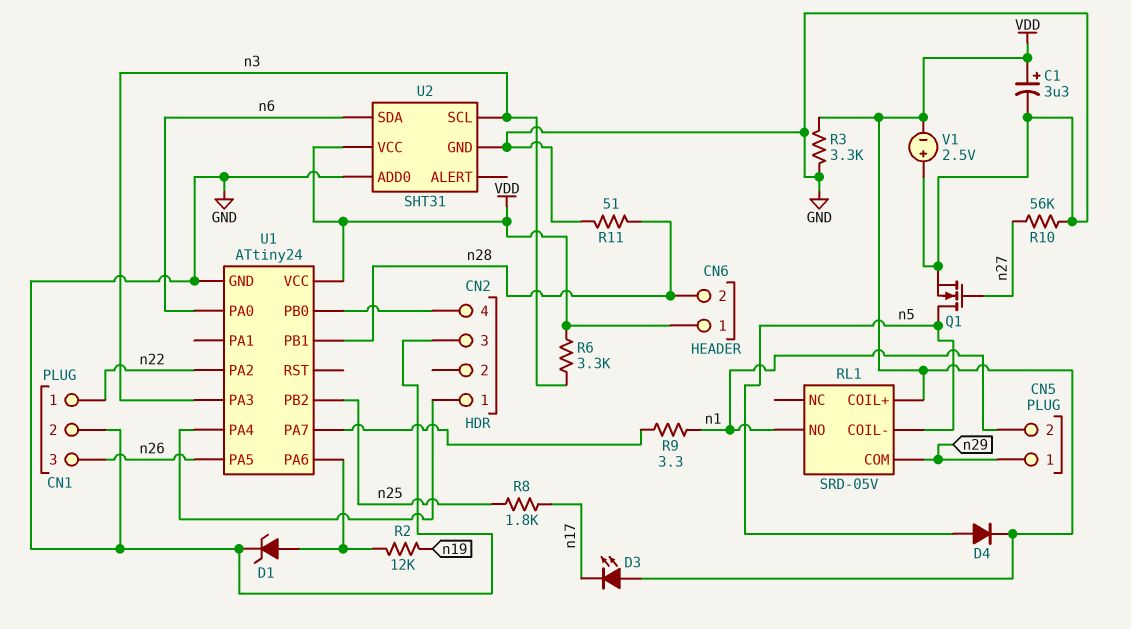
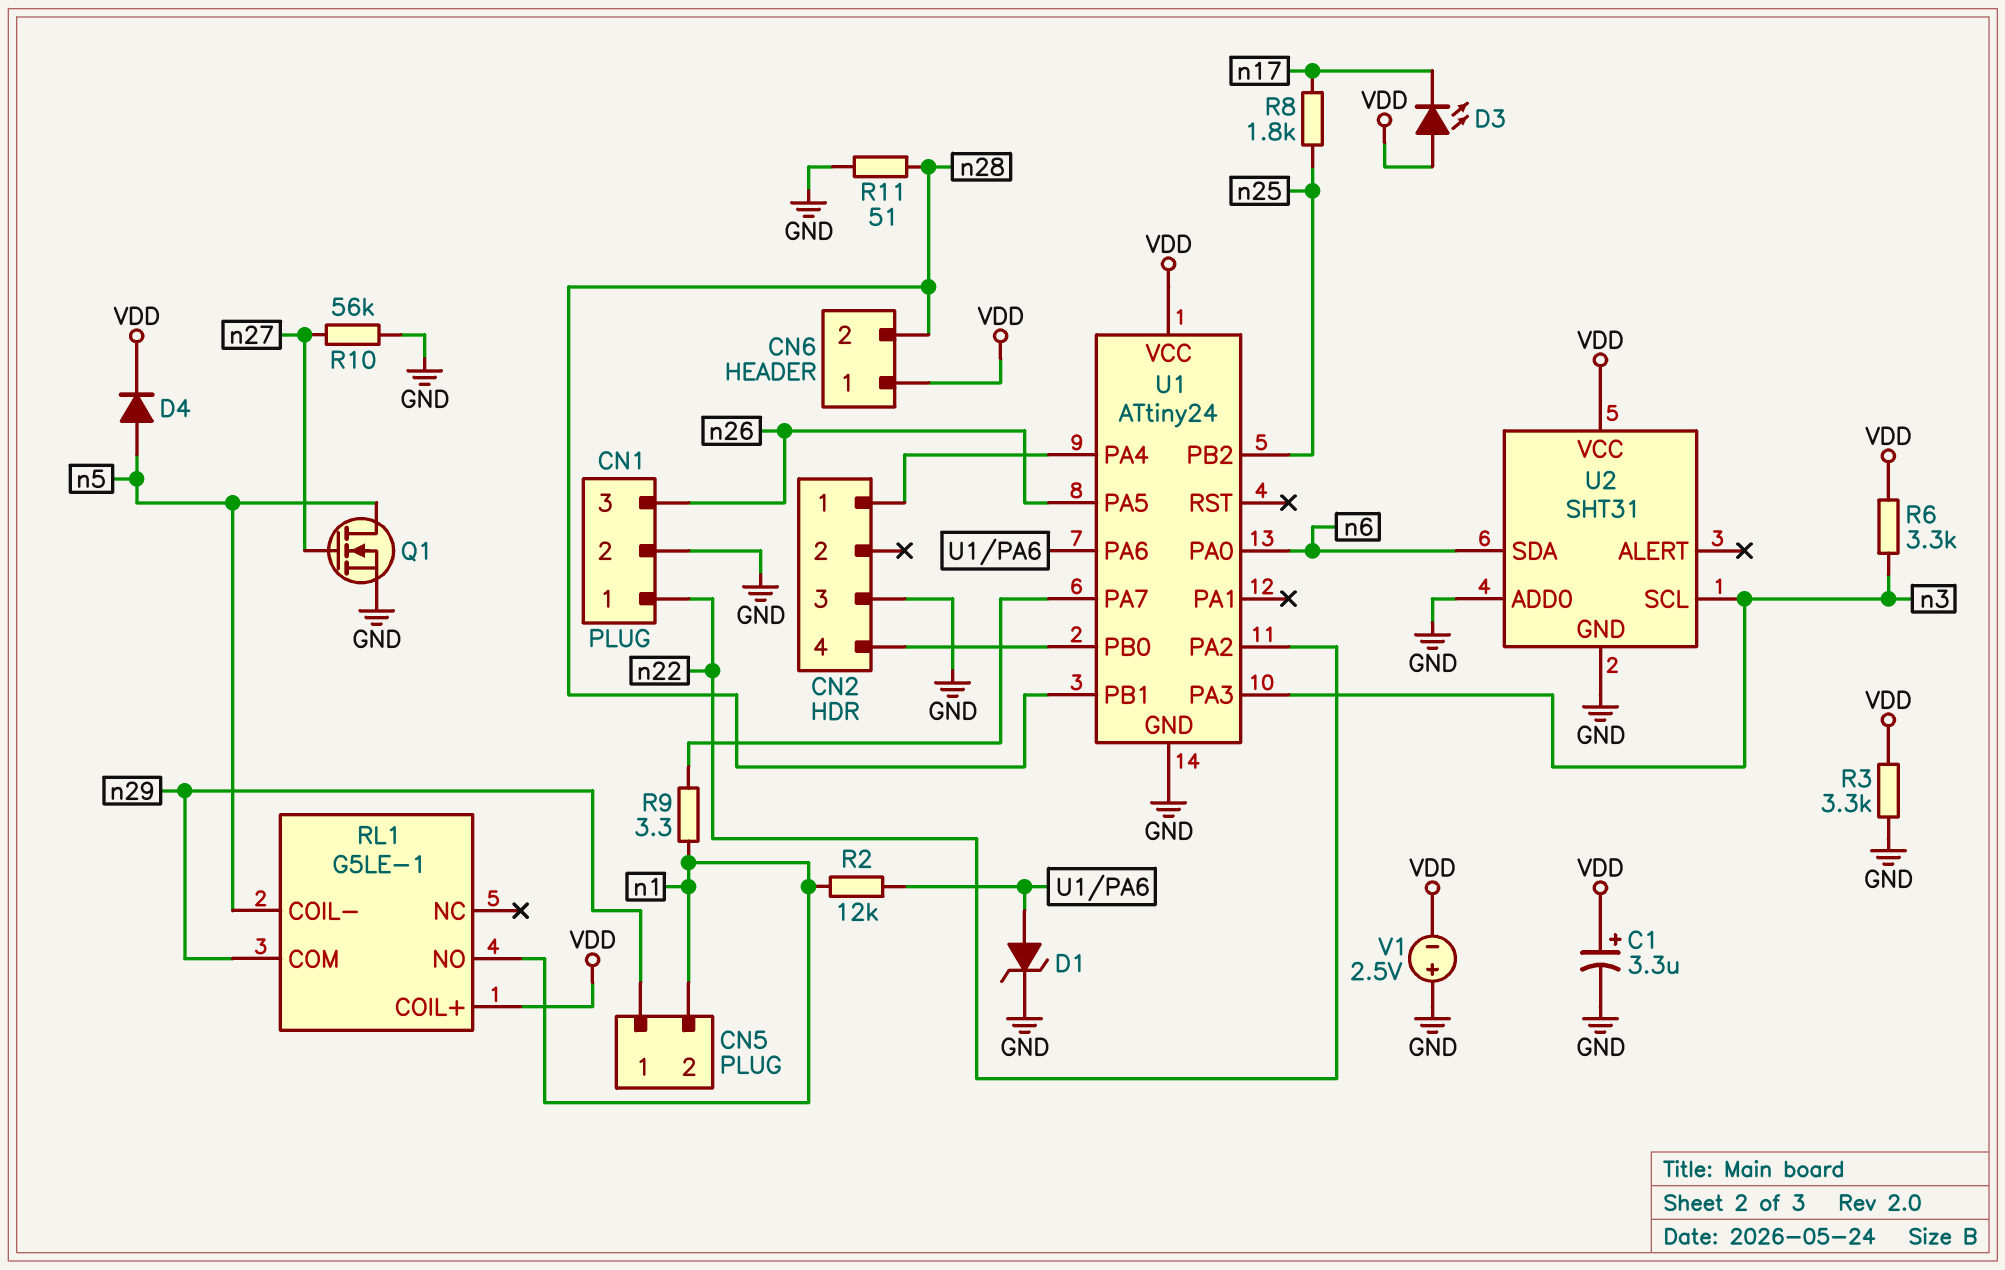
R2: 12k (U1/PA6, n19) -> 12k (U1/PA6, n1)
RL1: SRD-05V -> G5LE-1

